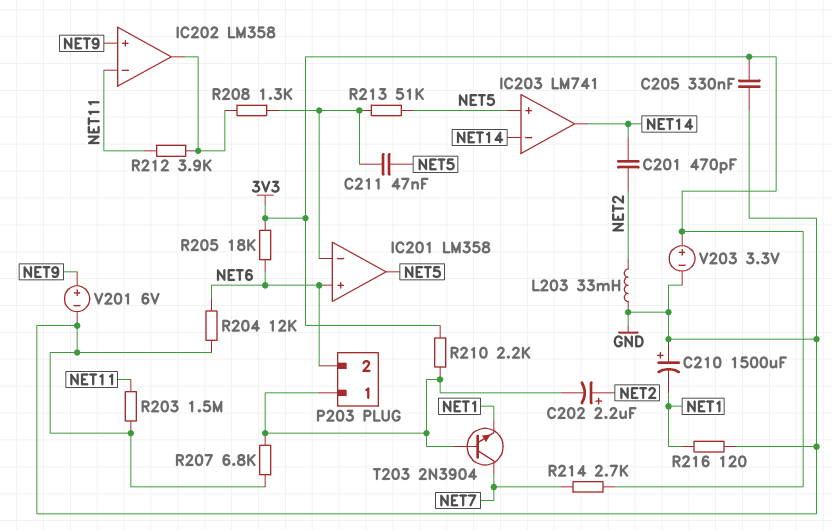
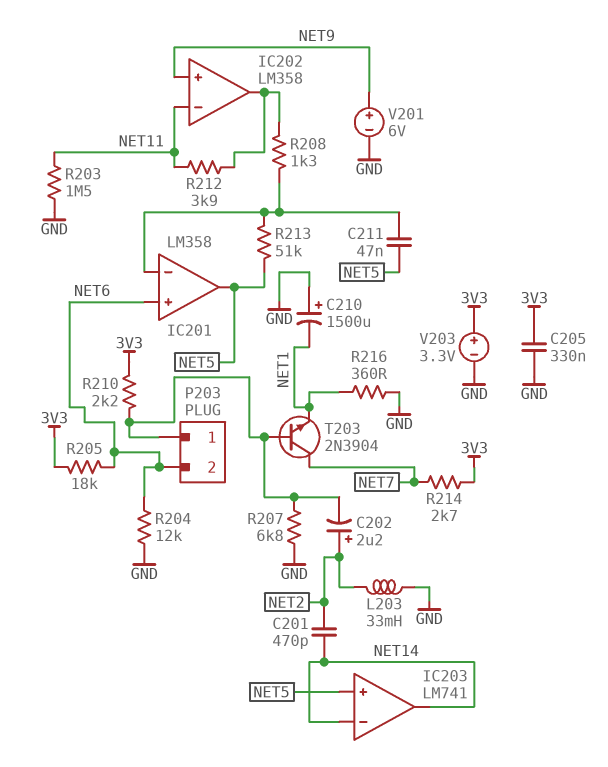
R216: 120 (GND, NET1) -> 360 (GND, NET1)

